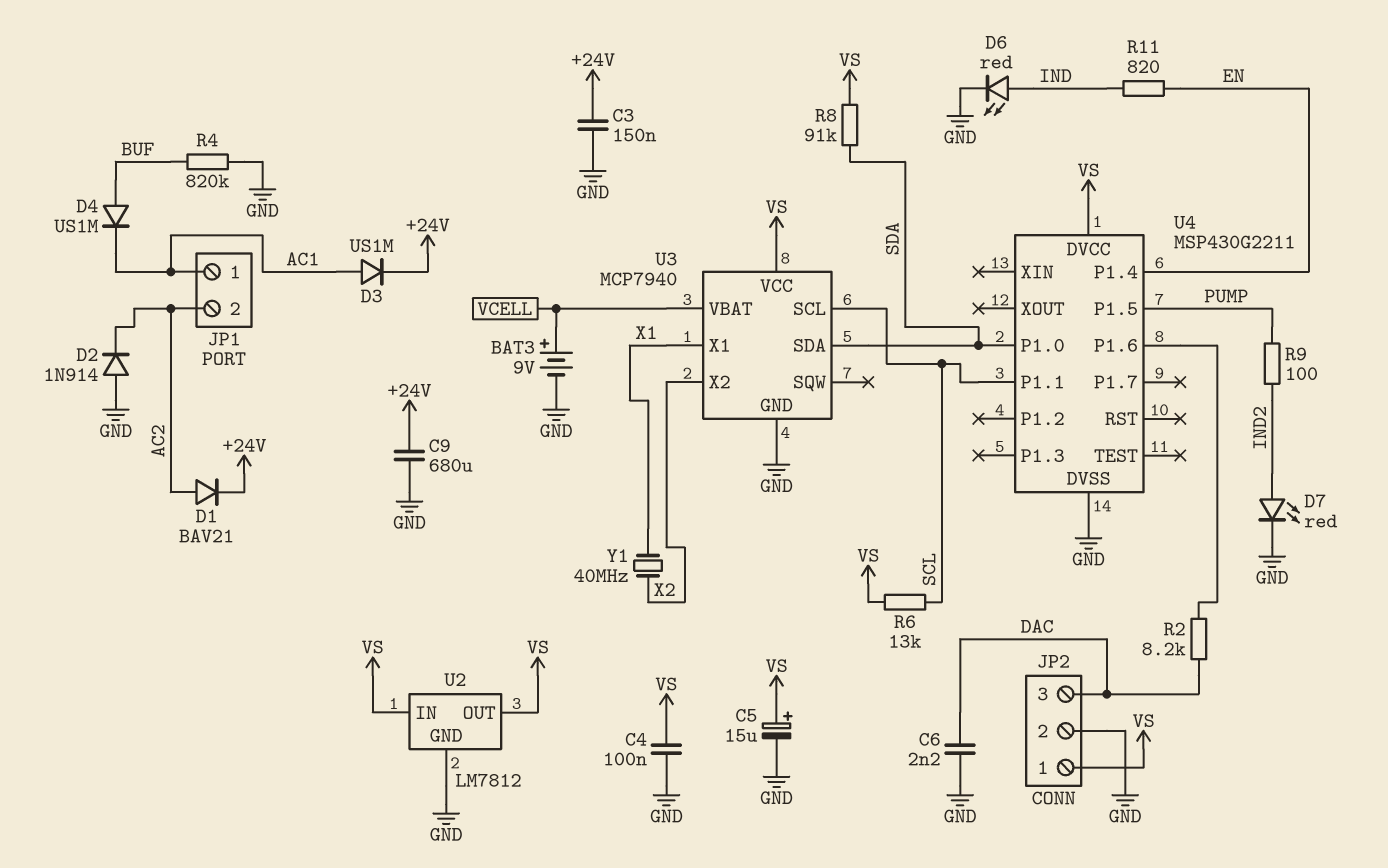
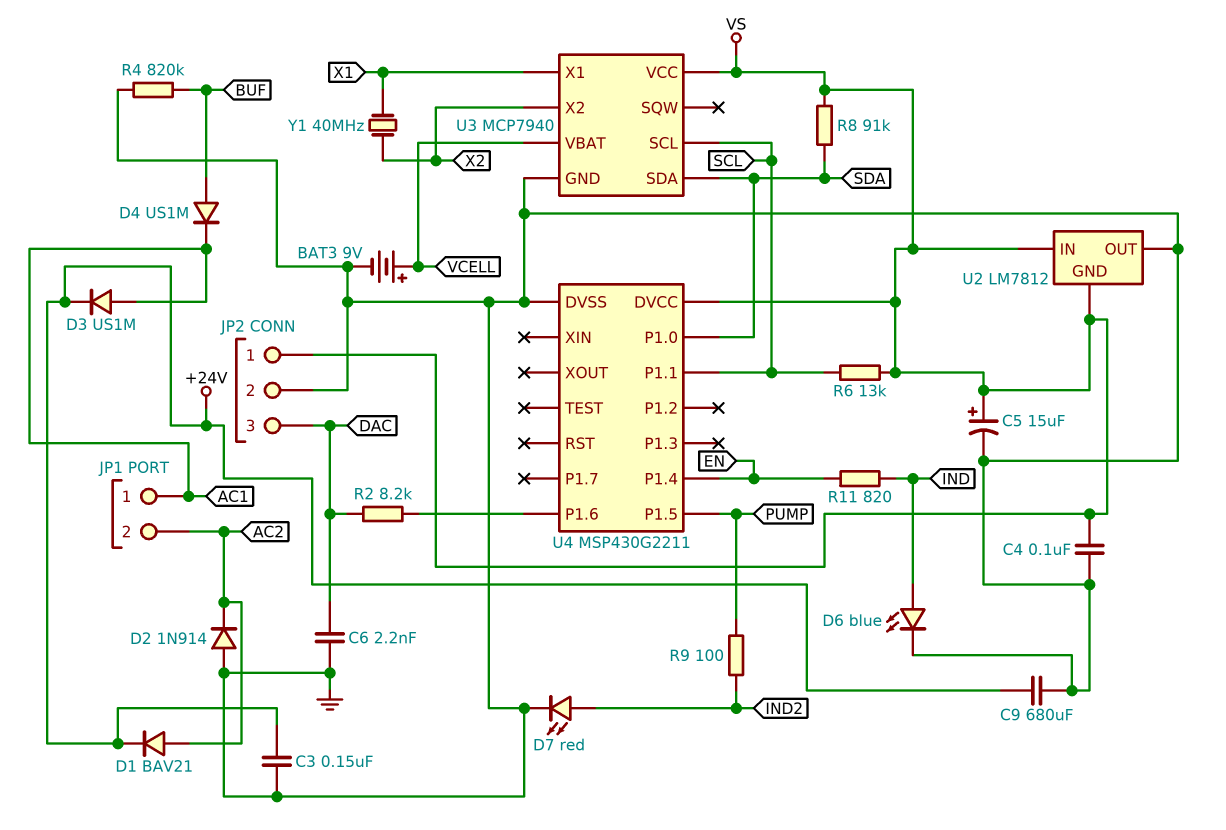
D6: LED red (A IND, K GND) -> LED blue (A IND, K GND)
U2 pin GND: GND -> VS
U2 pin OUT: VS -> GND

